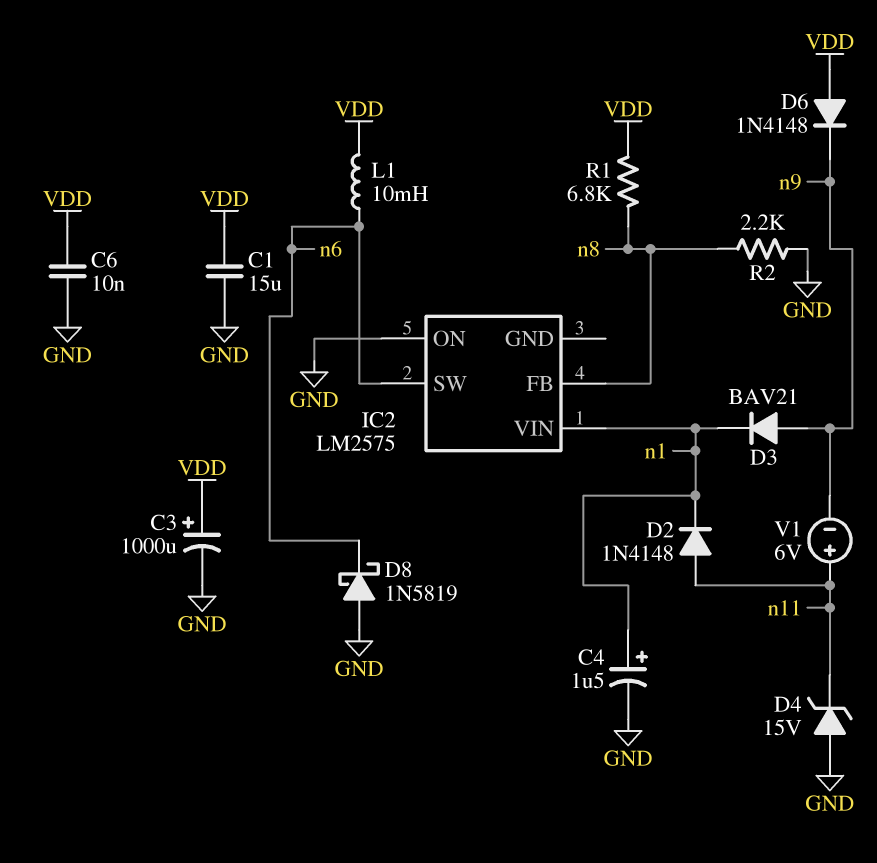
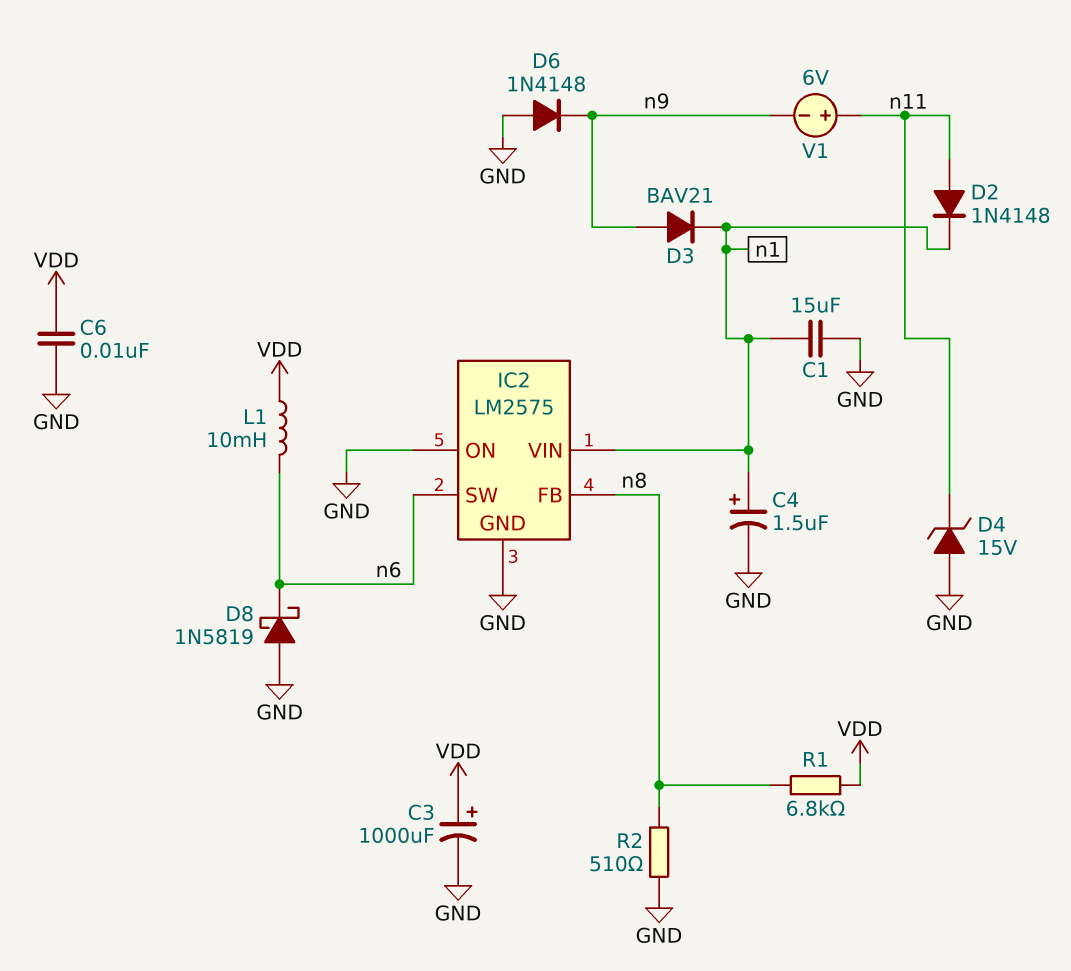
C1: 15uF (GND, VDD) -> 15uF (GND, n1)
D6: diode 1N4148 (A VDD, K n9) -> diode 1N4148 (A GND, K n9)
IC2 pin GND: none -> GND
R2: 2.2k (GND, n8) -> 510 (GND, n8)

